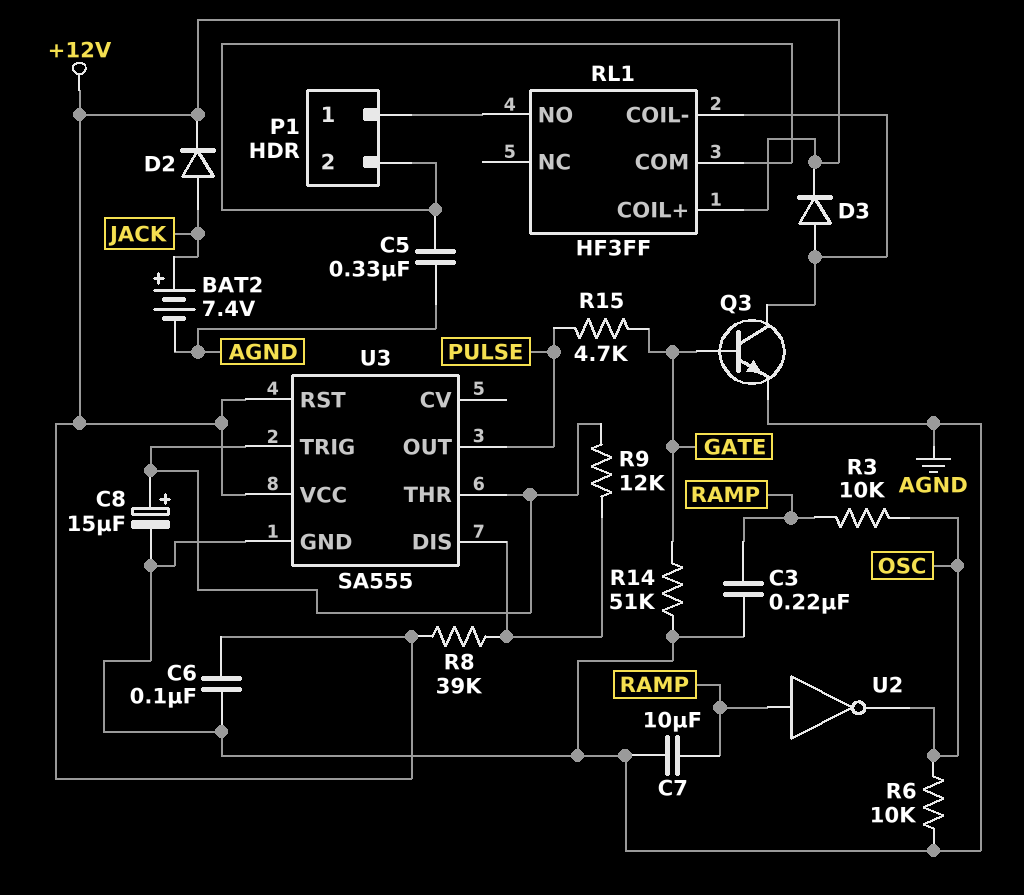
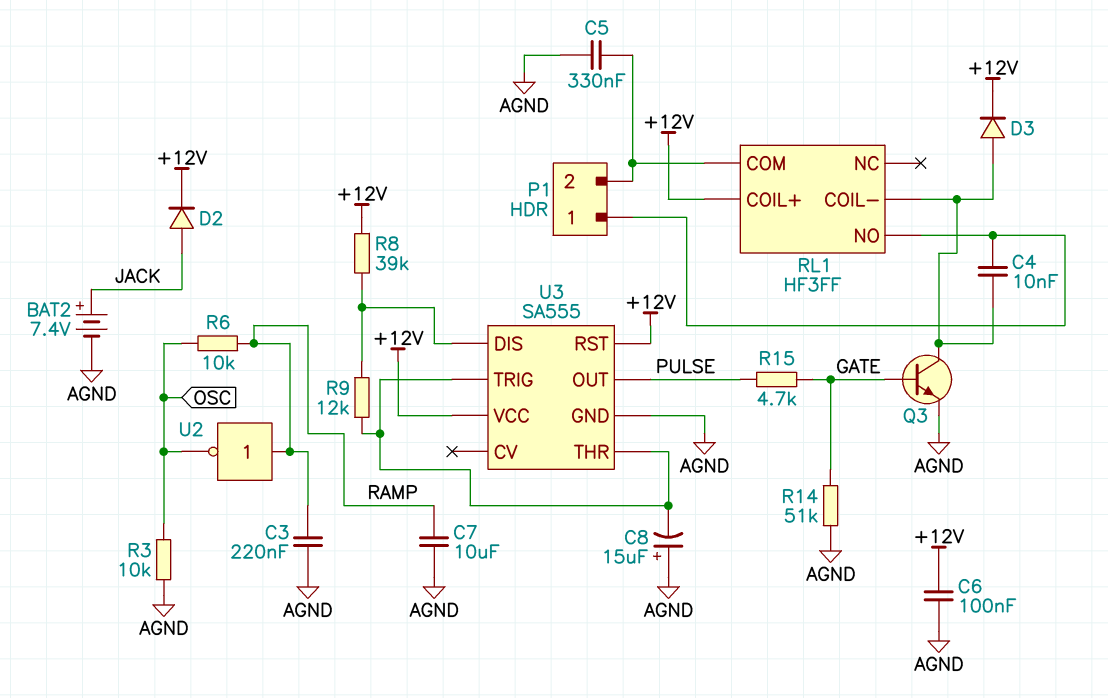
C4: none -> 10nF (P1/1, RL1/COIL-)
C8: 15uF (plus U3/THR, minus AGND) -> 15uF (plus AGND, minus U3/THR)
R3: 10k (OSC, RAMP) -> 10k (AGND, OSC)
R6: 10k (AGND, OSC) -> 10k (OSC, RAMP)

